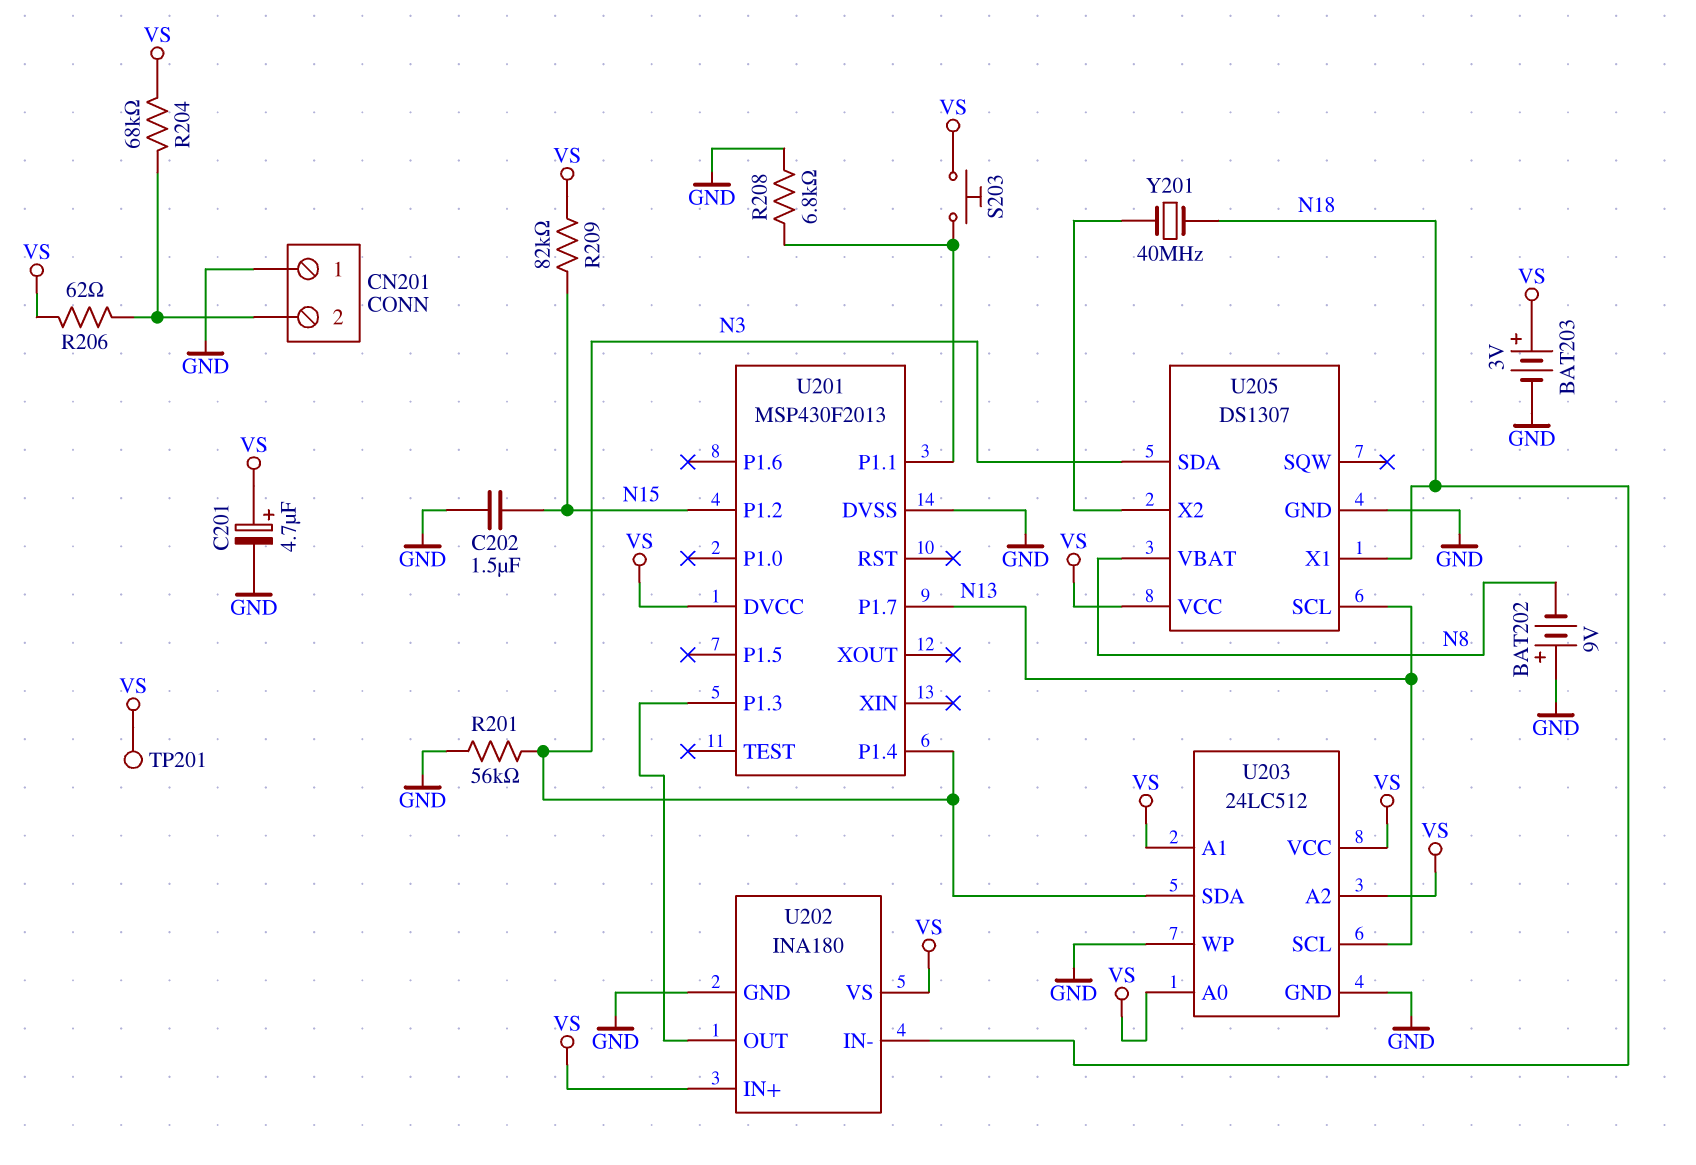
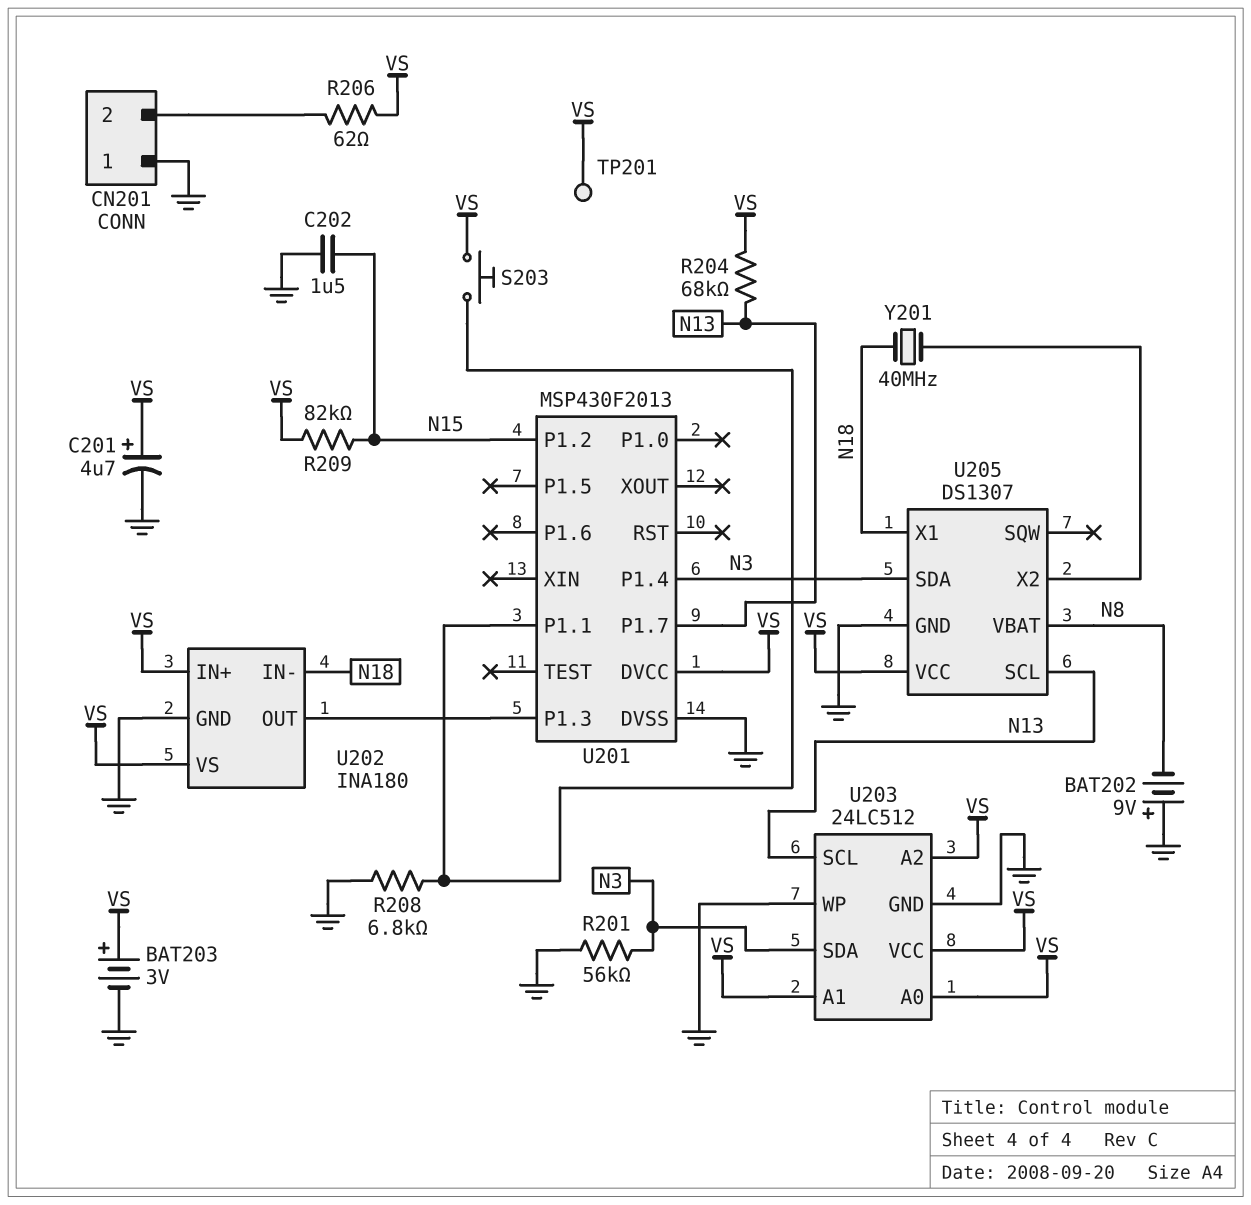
R204: 68k (CN201/2, VS) -> 68k (N13, VS)

